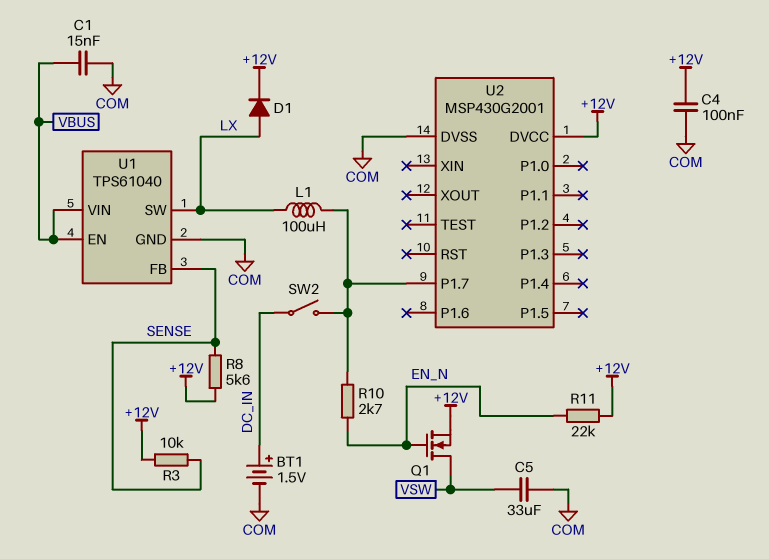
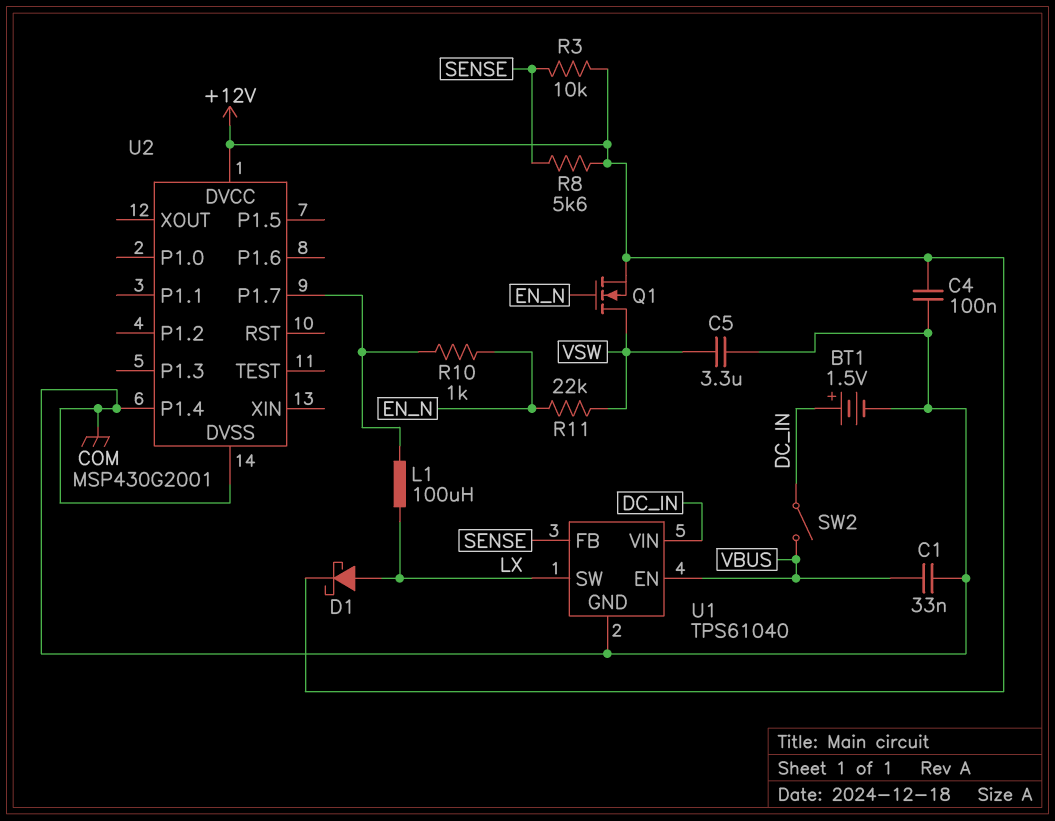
C1: 15nF (COM, VBUS) -> 33nF (COM, VBUS)
C5: 33uF (COM, VSW) -> 3.3uF (COM, VSW)
D1: diode (A LX, K +12V) -> schottky (A LX, K +12V)
R10: 2.7k (EN_N, U2/P1.7) -> 1k (EN_N, U2/P1.7)
R11: 22k (+12V, EN_N) -> 22k (EN_N, VSW)
SW2: switch (DC_IN, U2/P1.7) -> switch (DC_IN, VBUS)
U1 pin VIN: VBUS -> DC_IN
U2 pin P1.4: none -> COM

